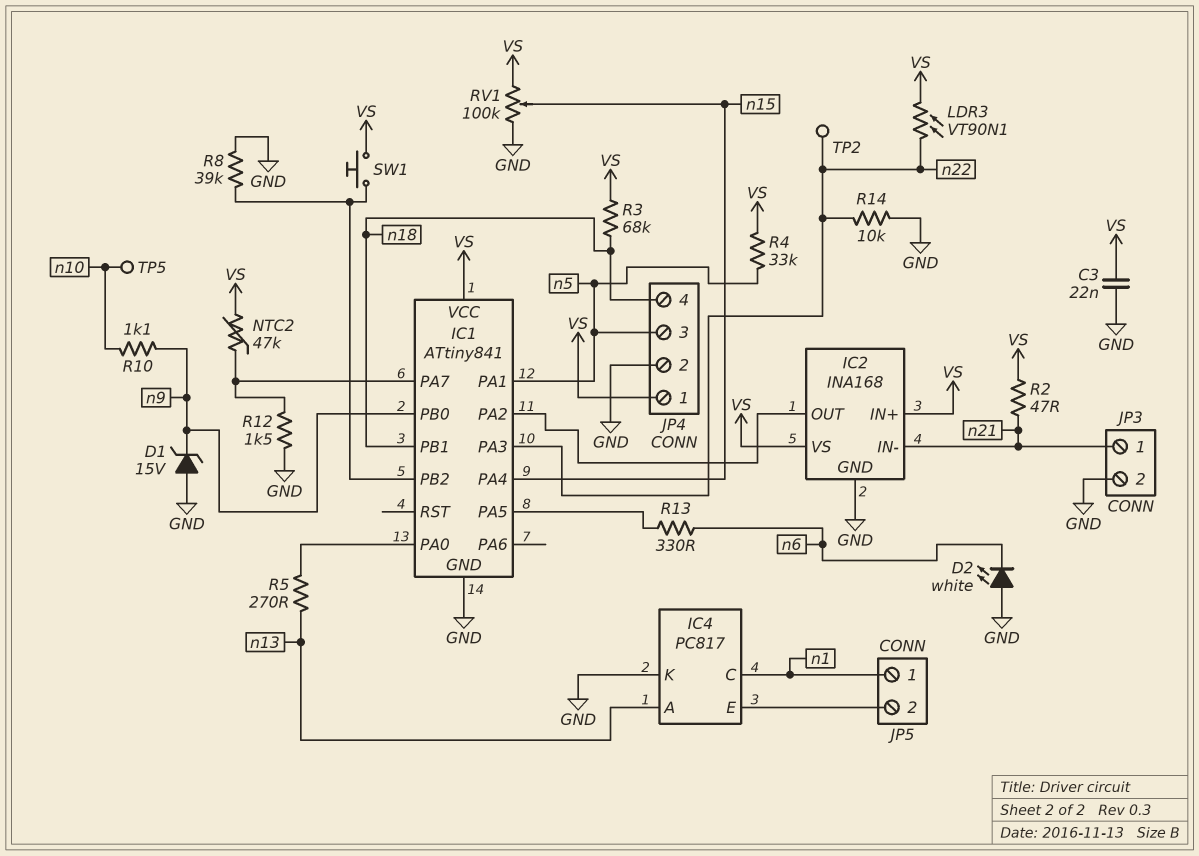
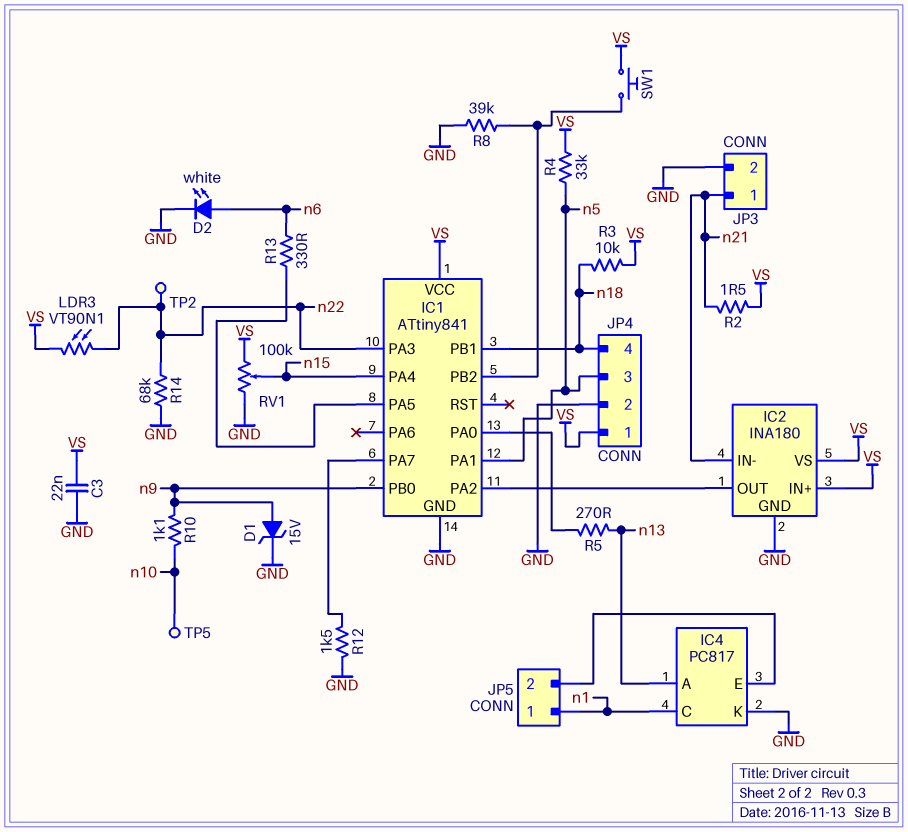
D1: zener 15V (A GND, K n9) -> zener 15V (A n9, K GND)
D2: LED white (A GND, K n6) -> LED white (A n6, K GND)
IC2: INA168 -> INA180
NTC2: 47k (IC1/PA7, VS) -> none
R2: 47 (VS, n21) -> 1.5 (VS, n21)
R3: 68k (VS, n18) -> 10k (VS, n18)
R14: 10k (GND, n22) -> 68k (GND, n22)

